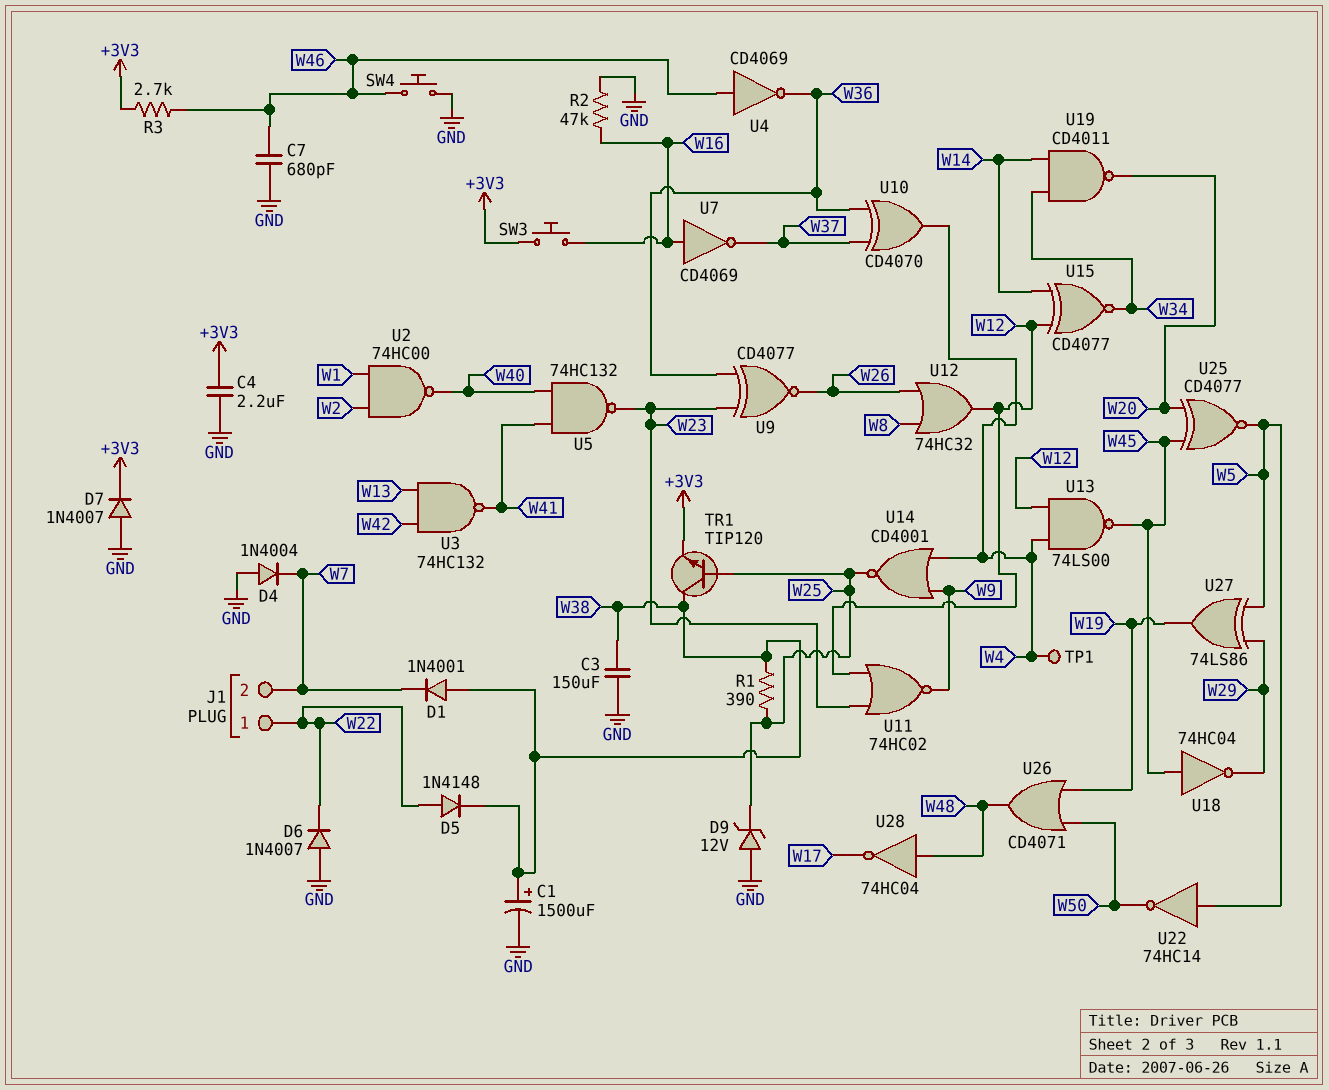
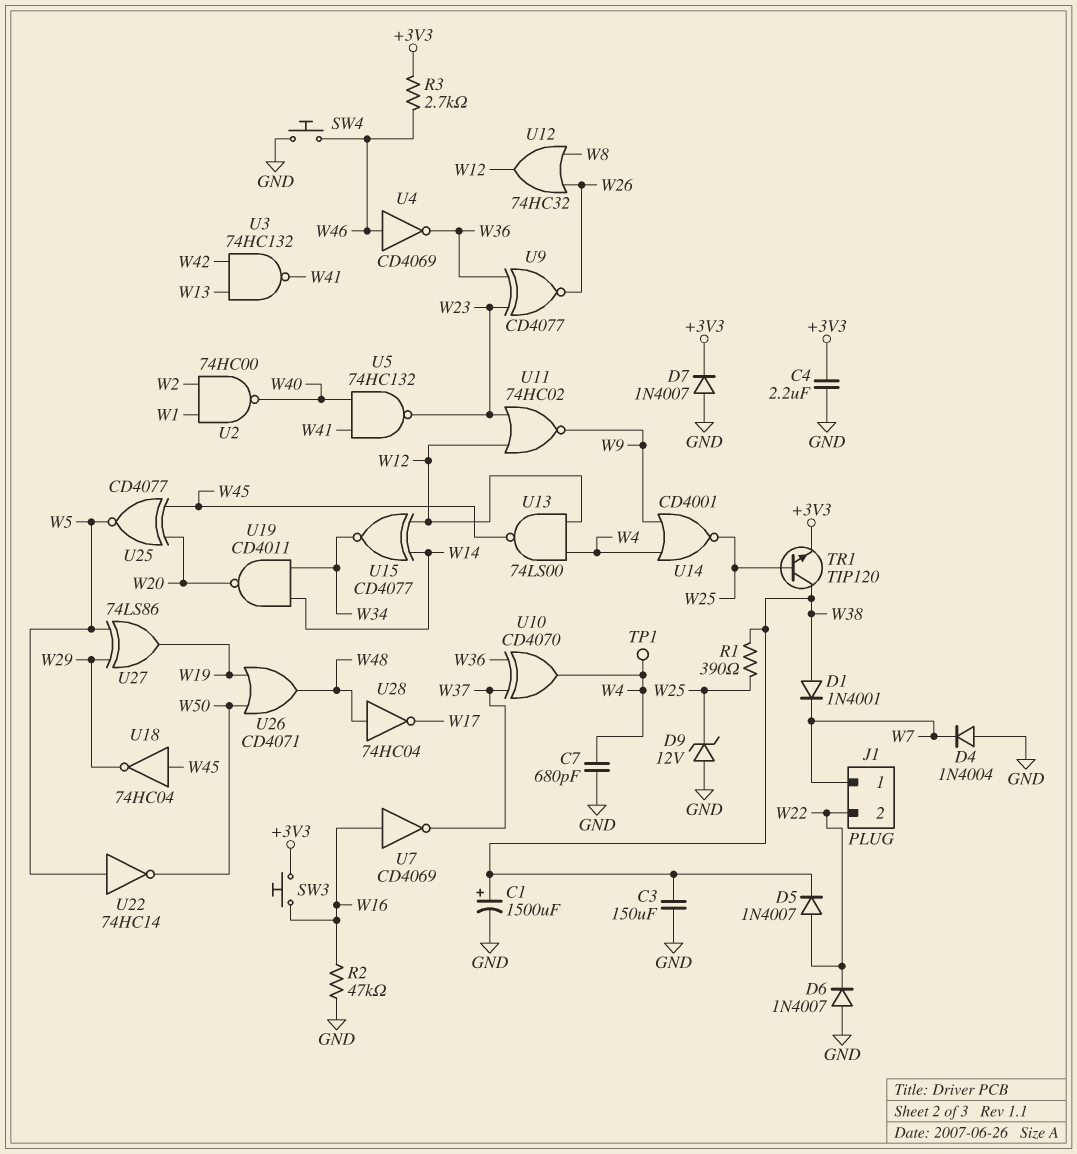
C7: 680pF (GND, W46) -> 680pF (GND, W4)
D5: diode 1N4148 (A W22, K W38) -> diode 1N4007 (A W22, K W38)
J1 pin 1: W22 -> W7
J1 pin 2: W7 -> W22

